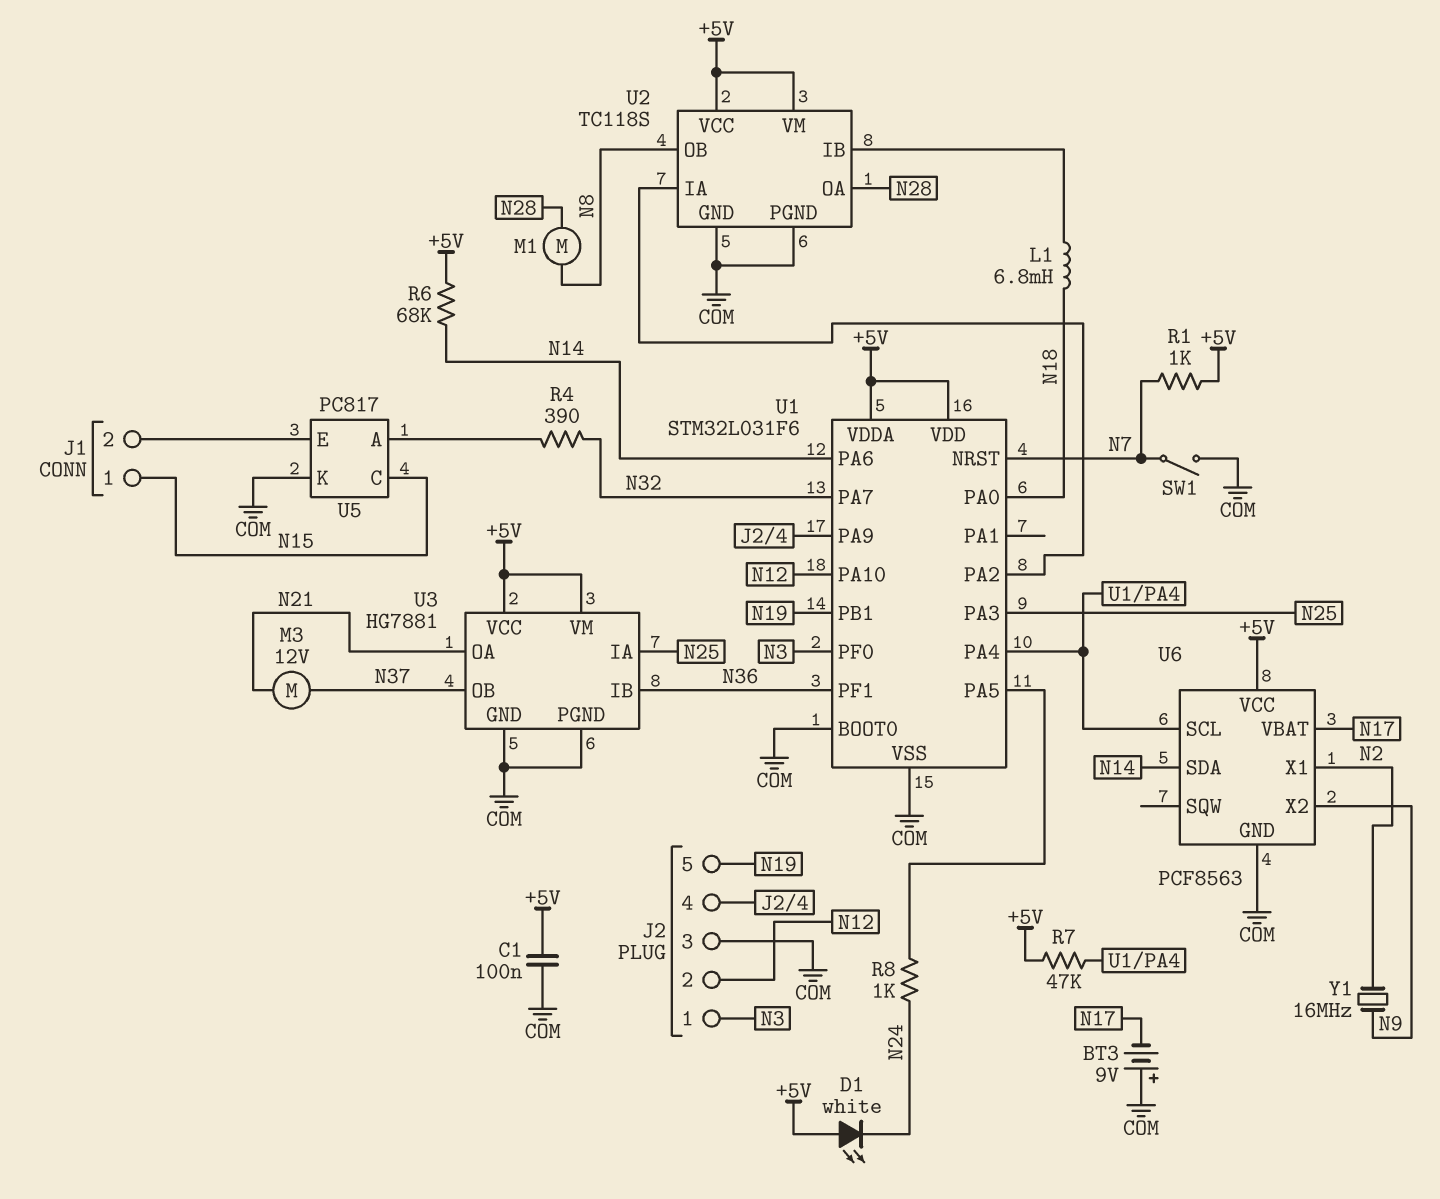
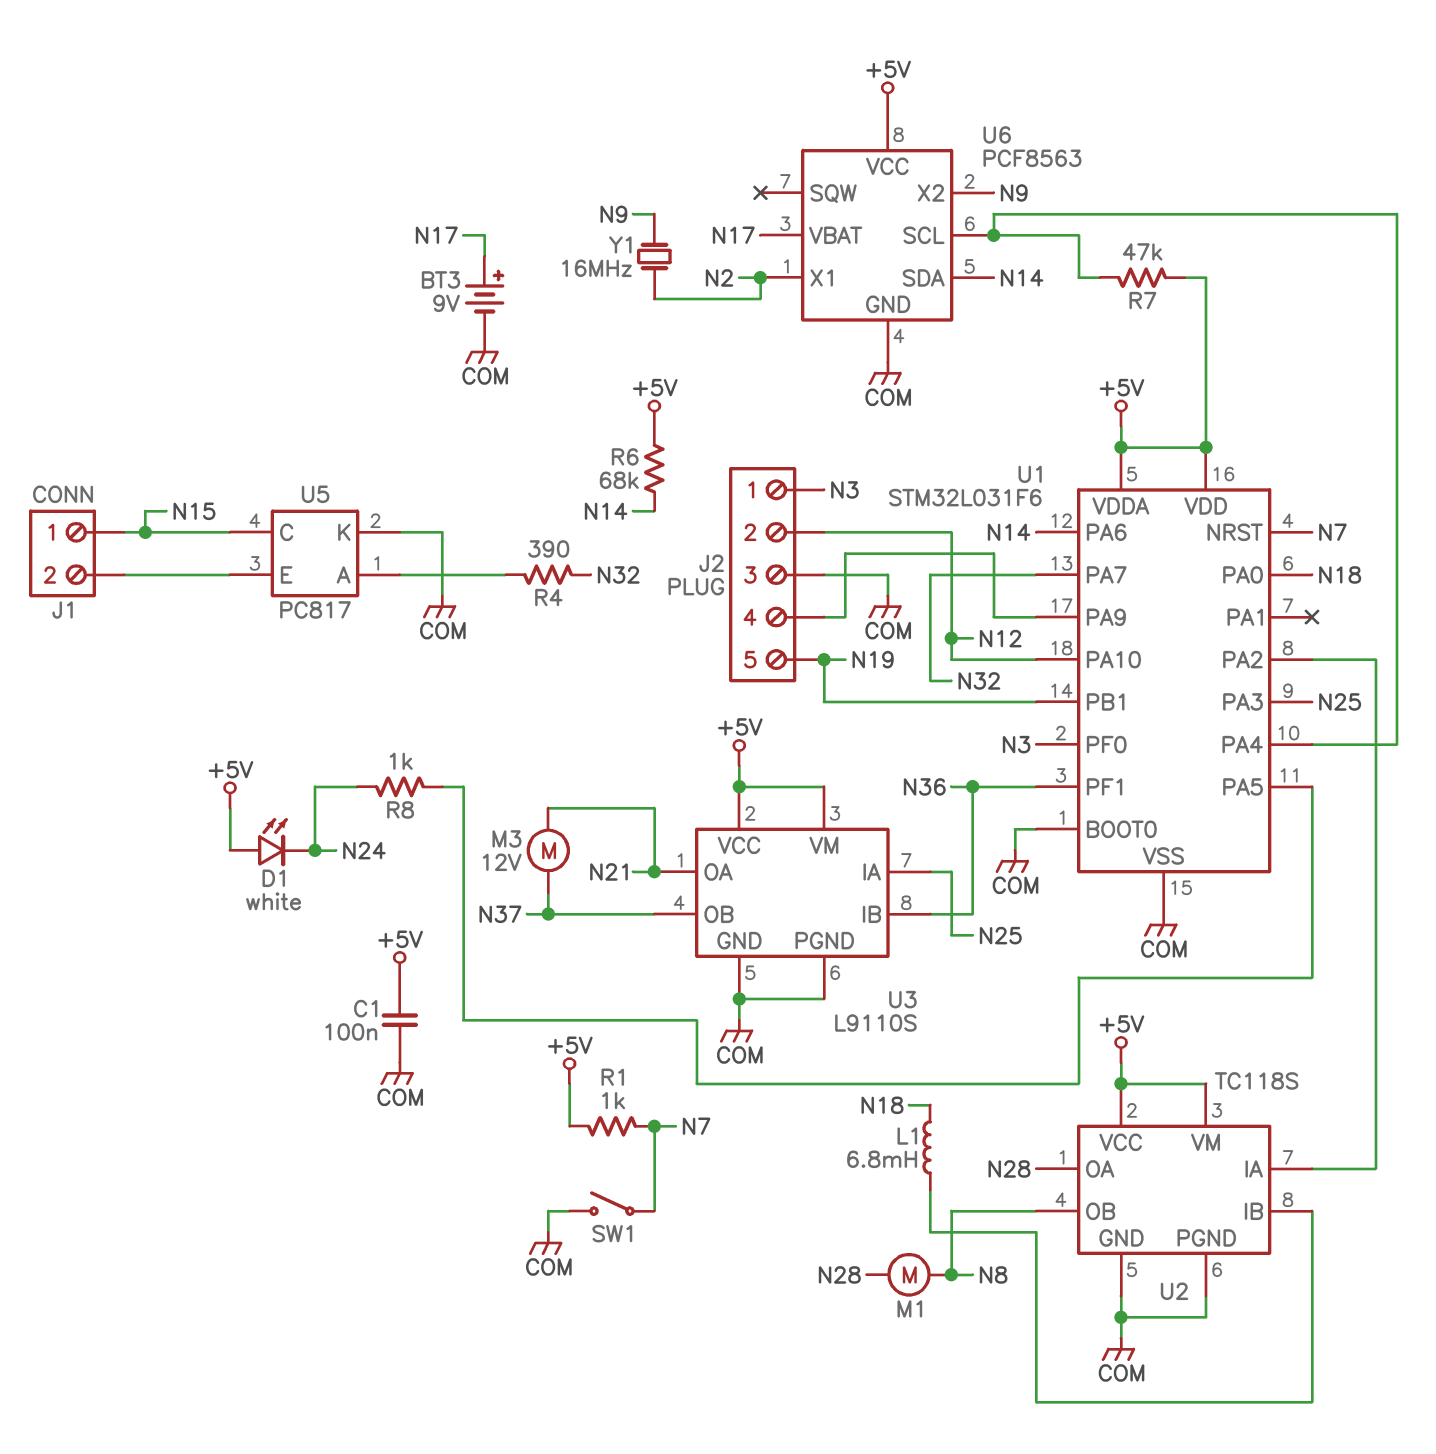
BT3: 9V (plus COM, minus N17) -> 9V (plus N17, minus COM)
U3: HG7881 -> L9110S

